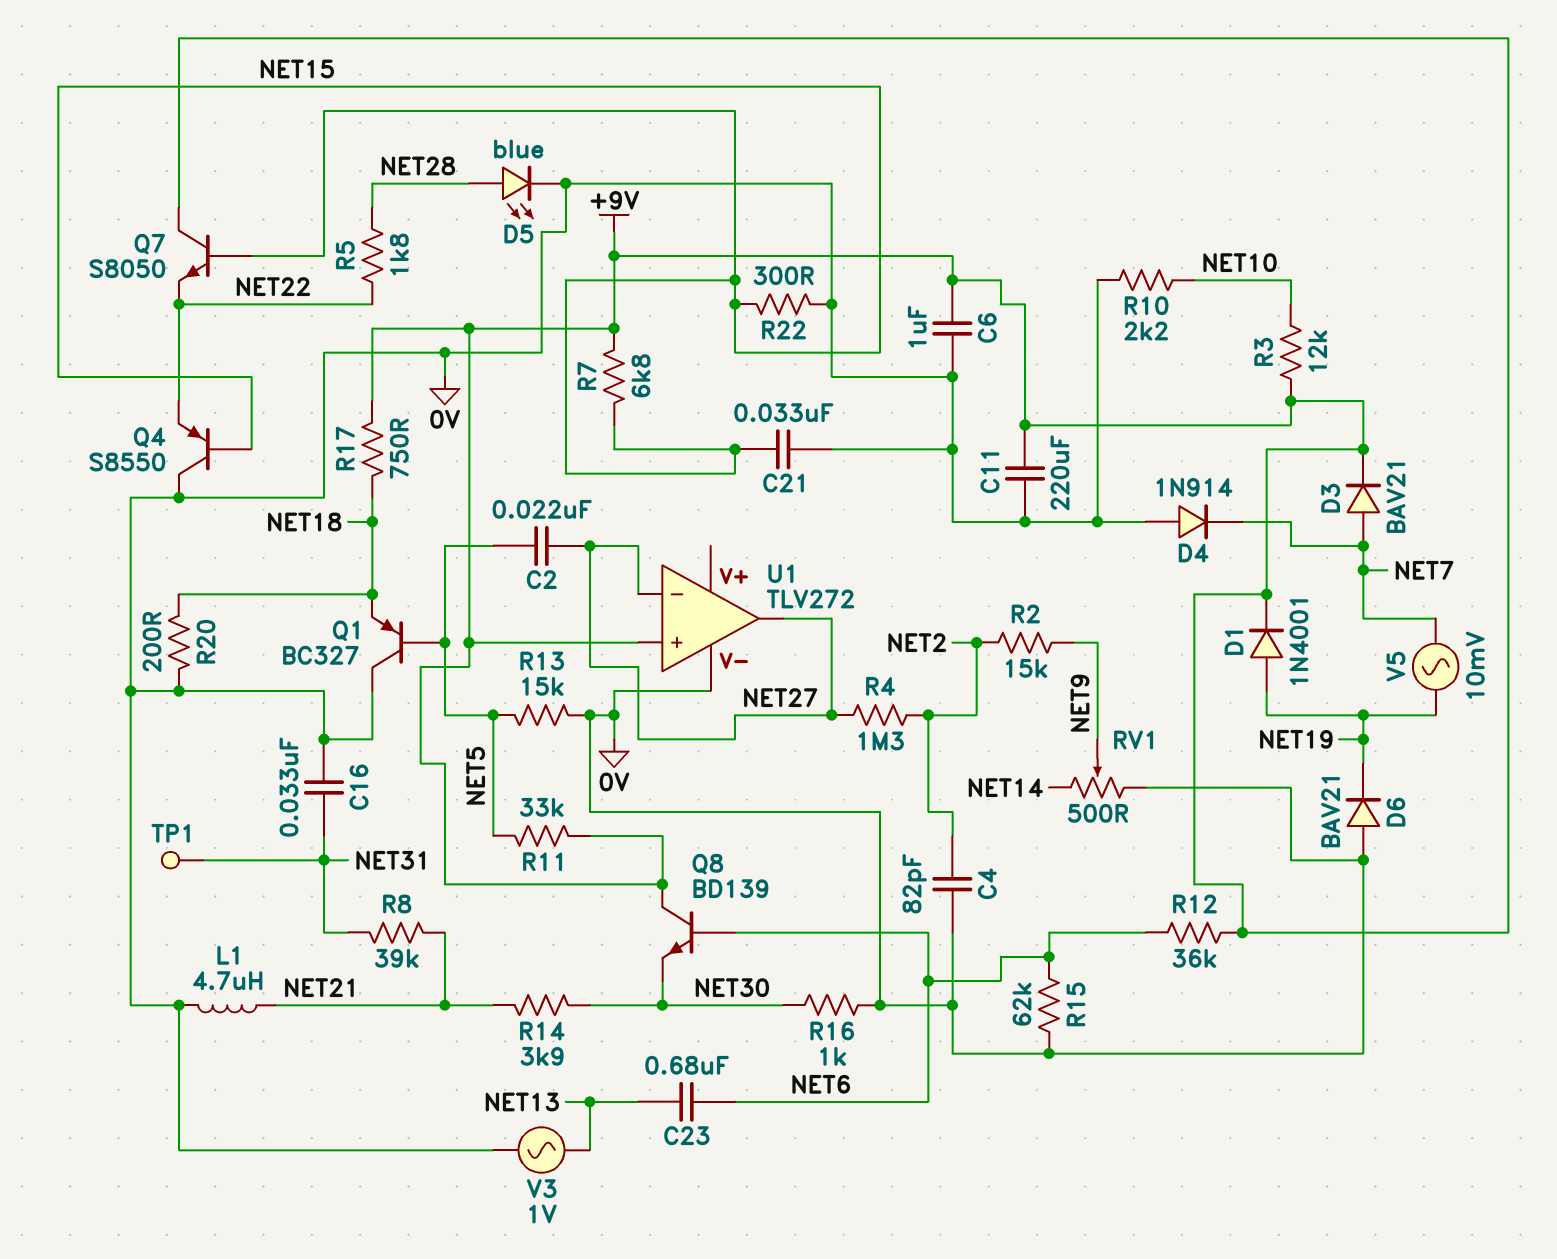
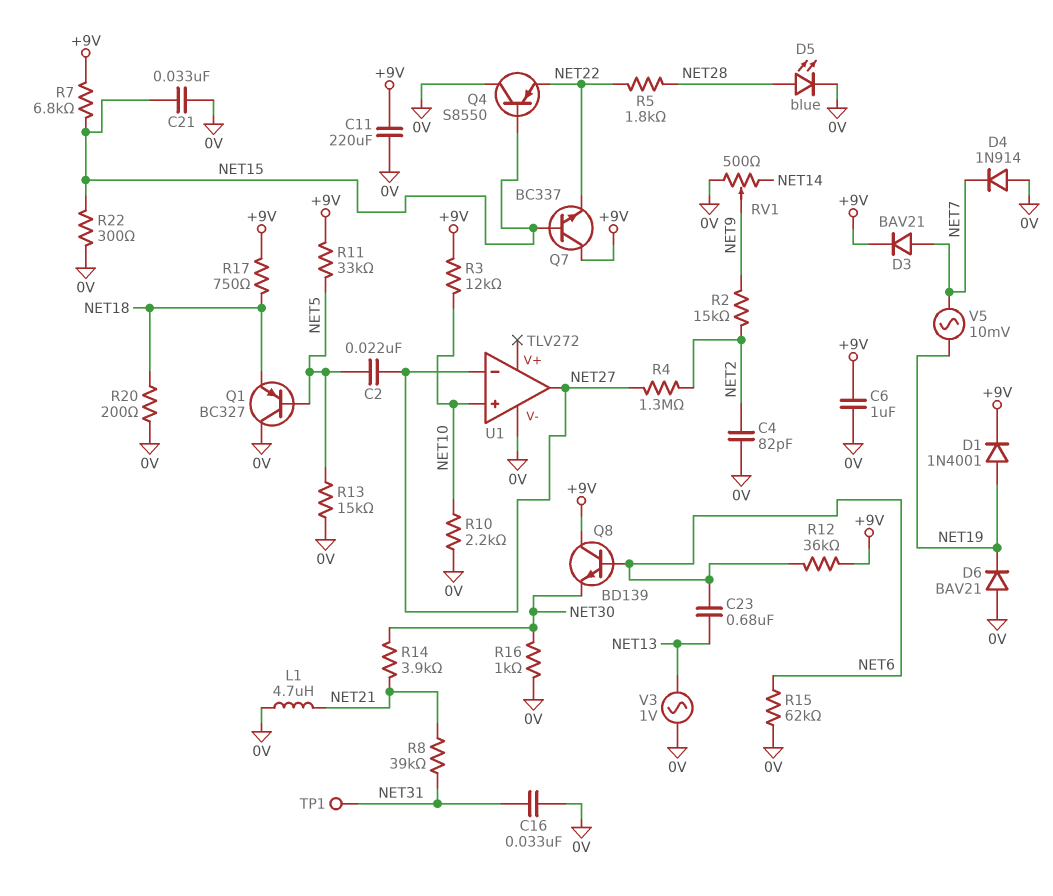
Q7: NPN S8050 (B NET15, C +9V, E NET22) -> NPN BC337 (B NET15, C +9V, E NET22)
U1 pin in+: +9V -> NET10

